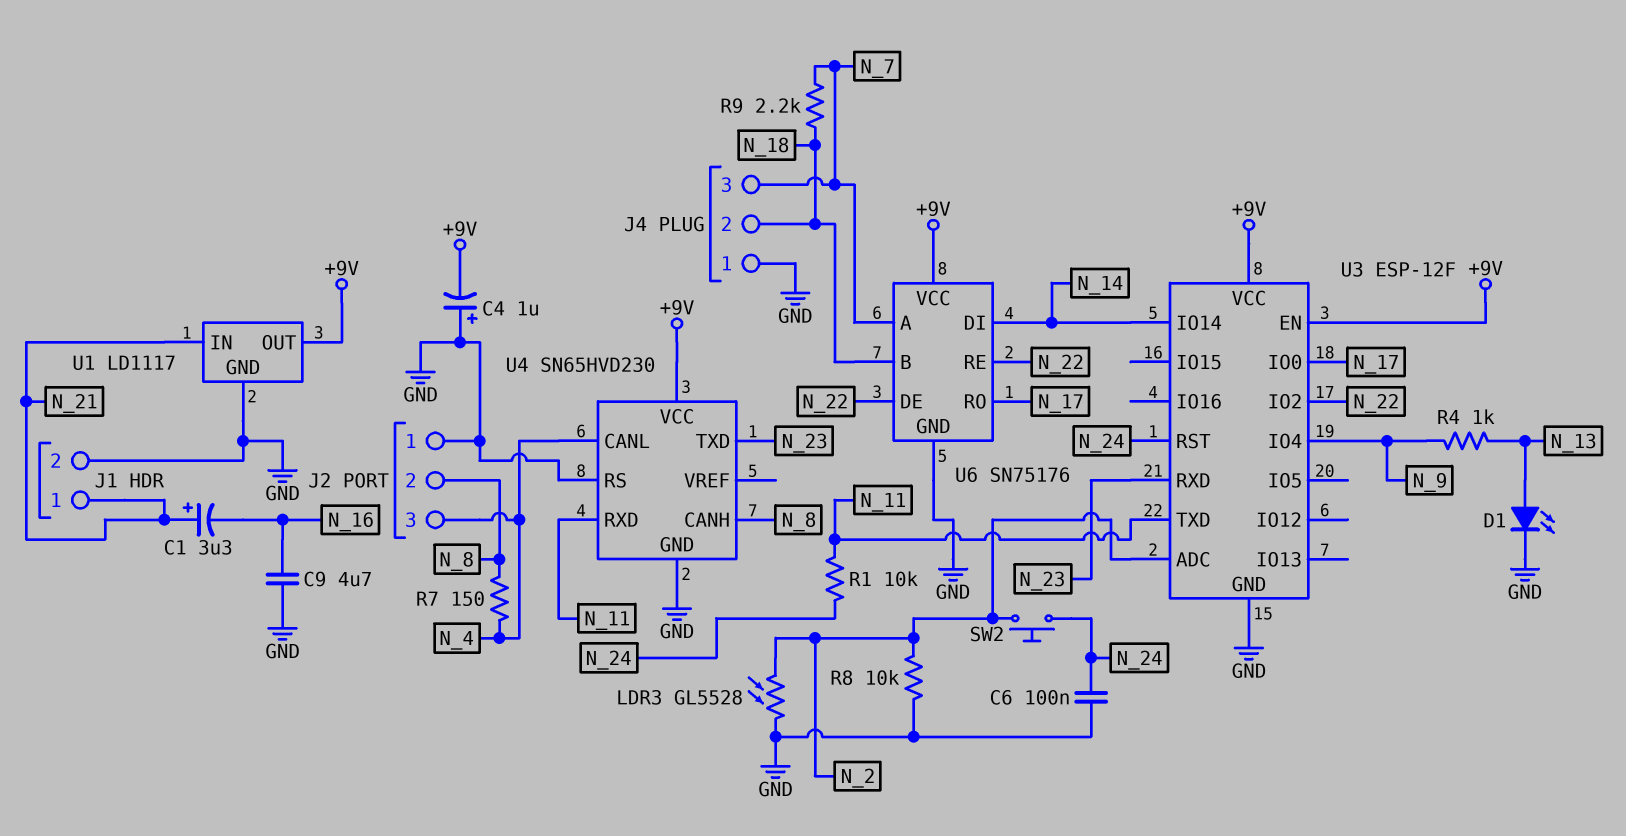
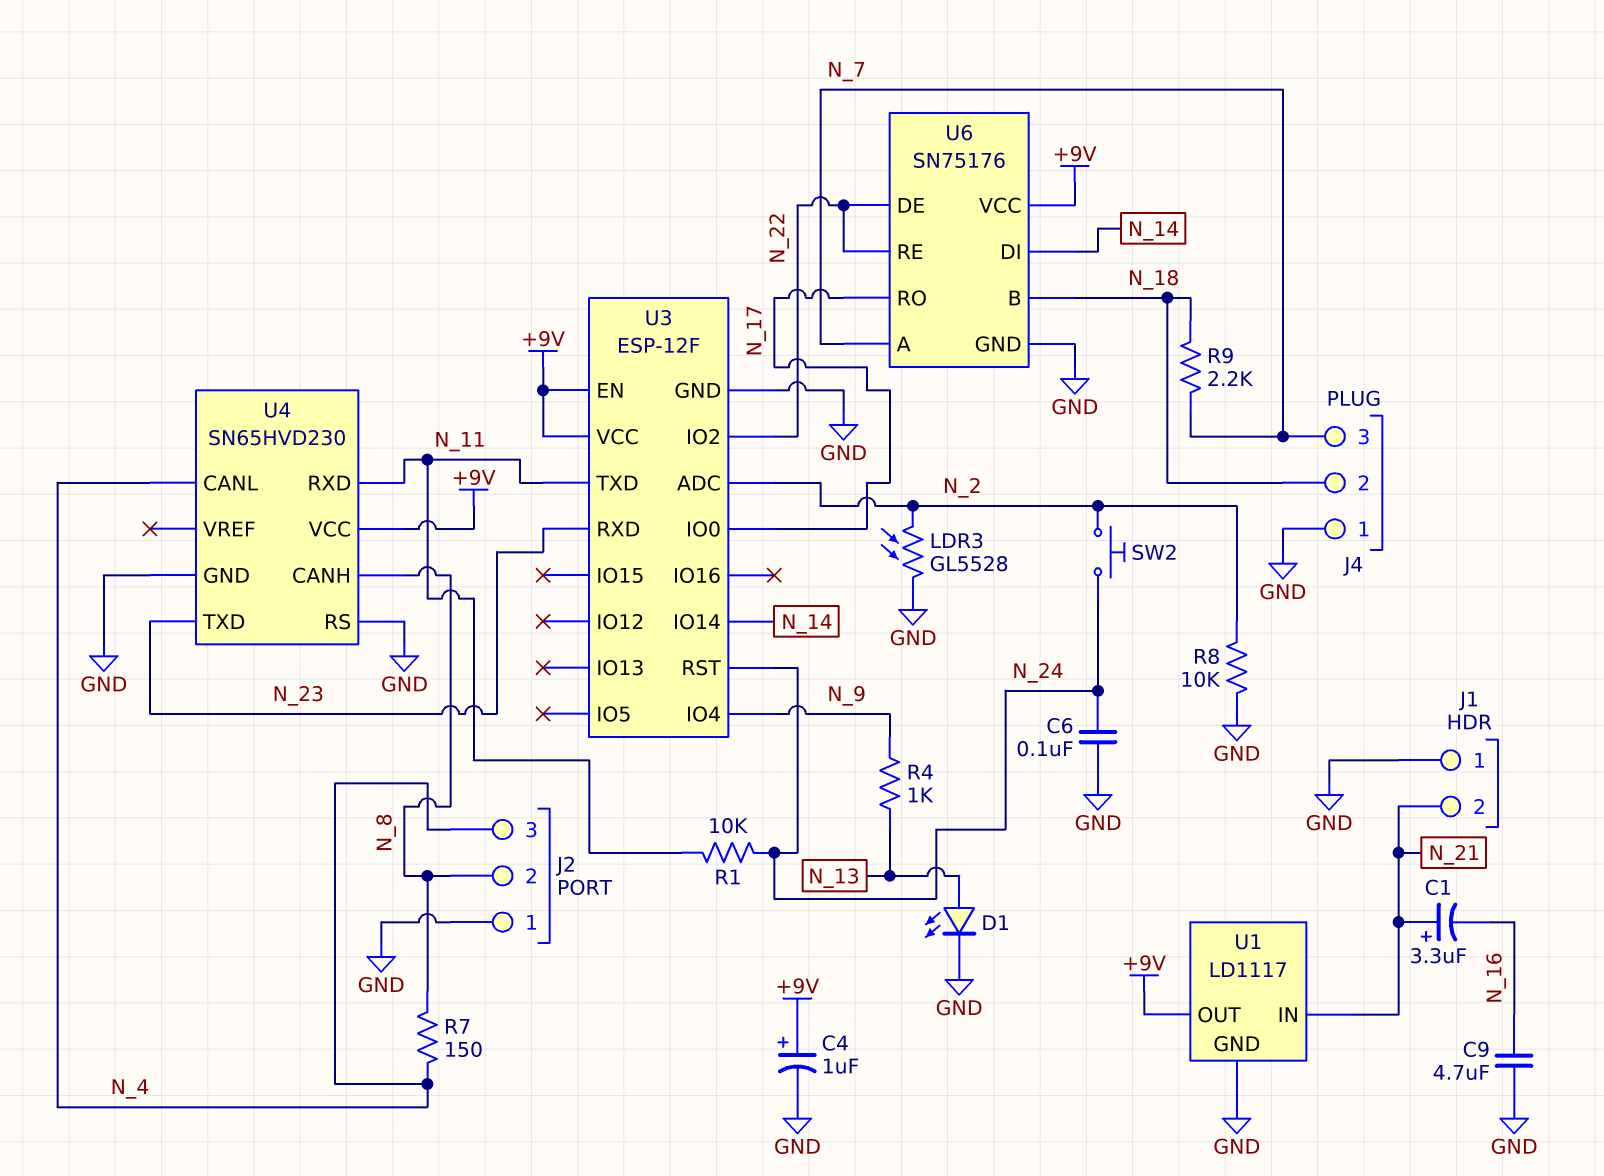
C4: 1uF (plus GND, minus +9V) -> 1uF (plus +9V, minus GND)
J1 pin 1: N_21 -> GND
J1 pin 2: GND -> N_21

